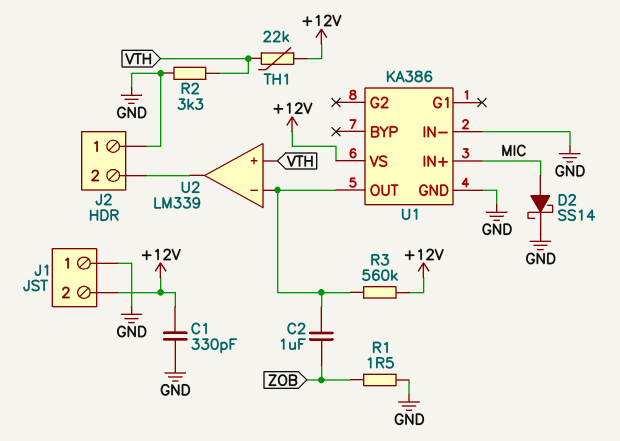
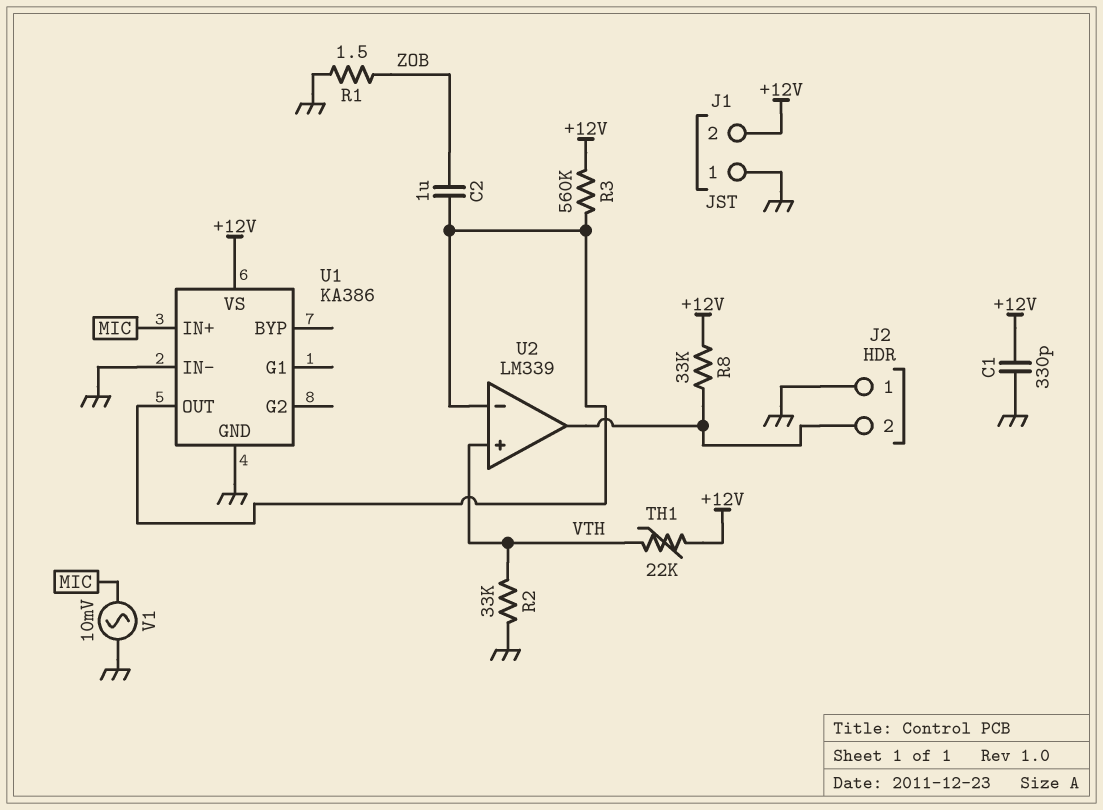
D2: schottky SS14 (A MIC, K GND) -> none
R2: 3.3k (GND, VTH) -> 33k (GND, VTH)
R8: none -> 33k (+12V, J2/2)
V1: none -> AC 10mV (GND, MIC)

